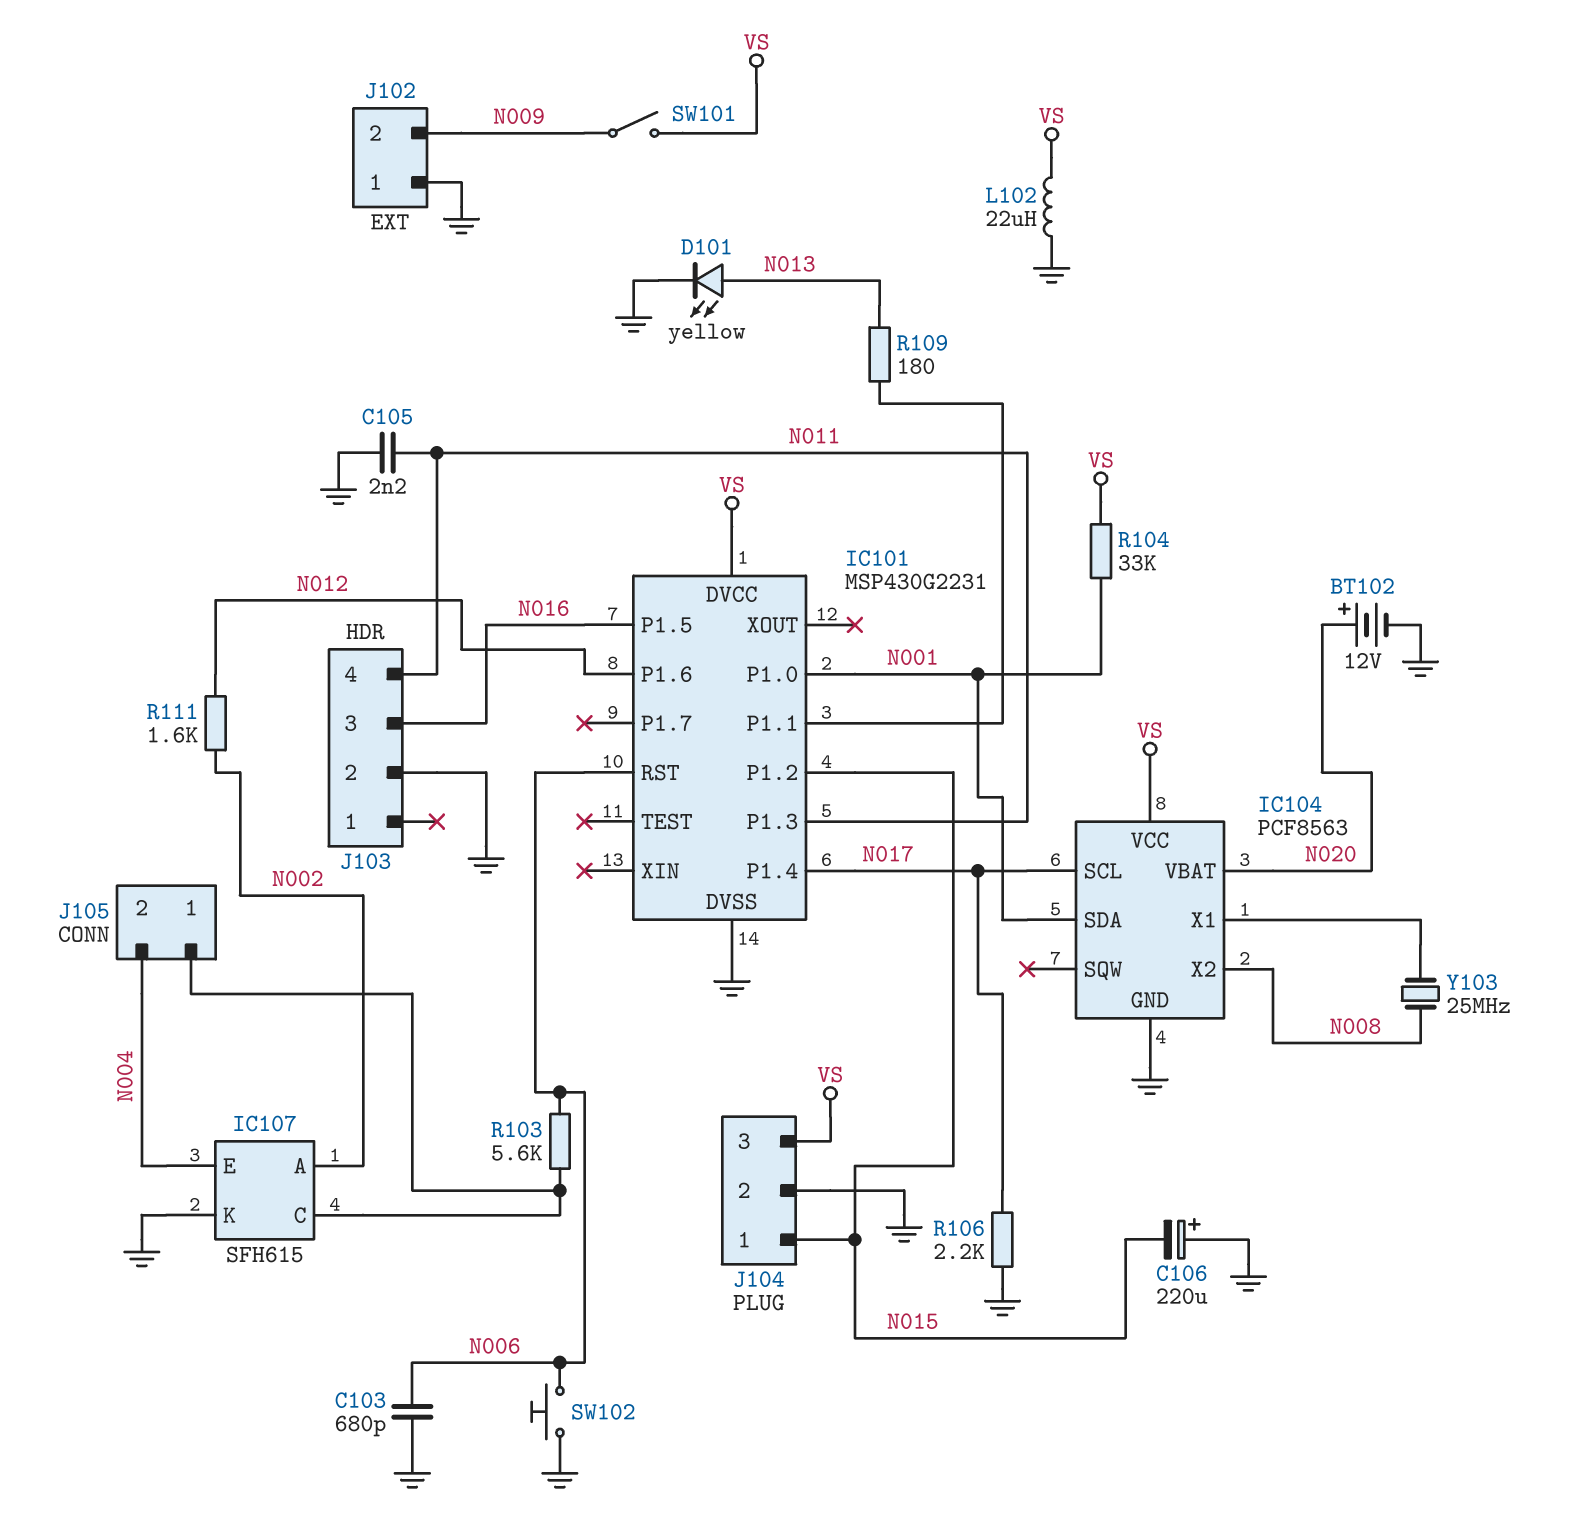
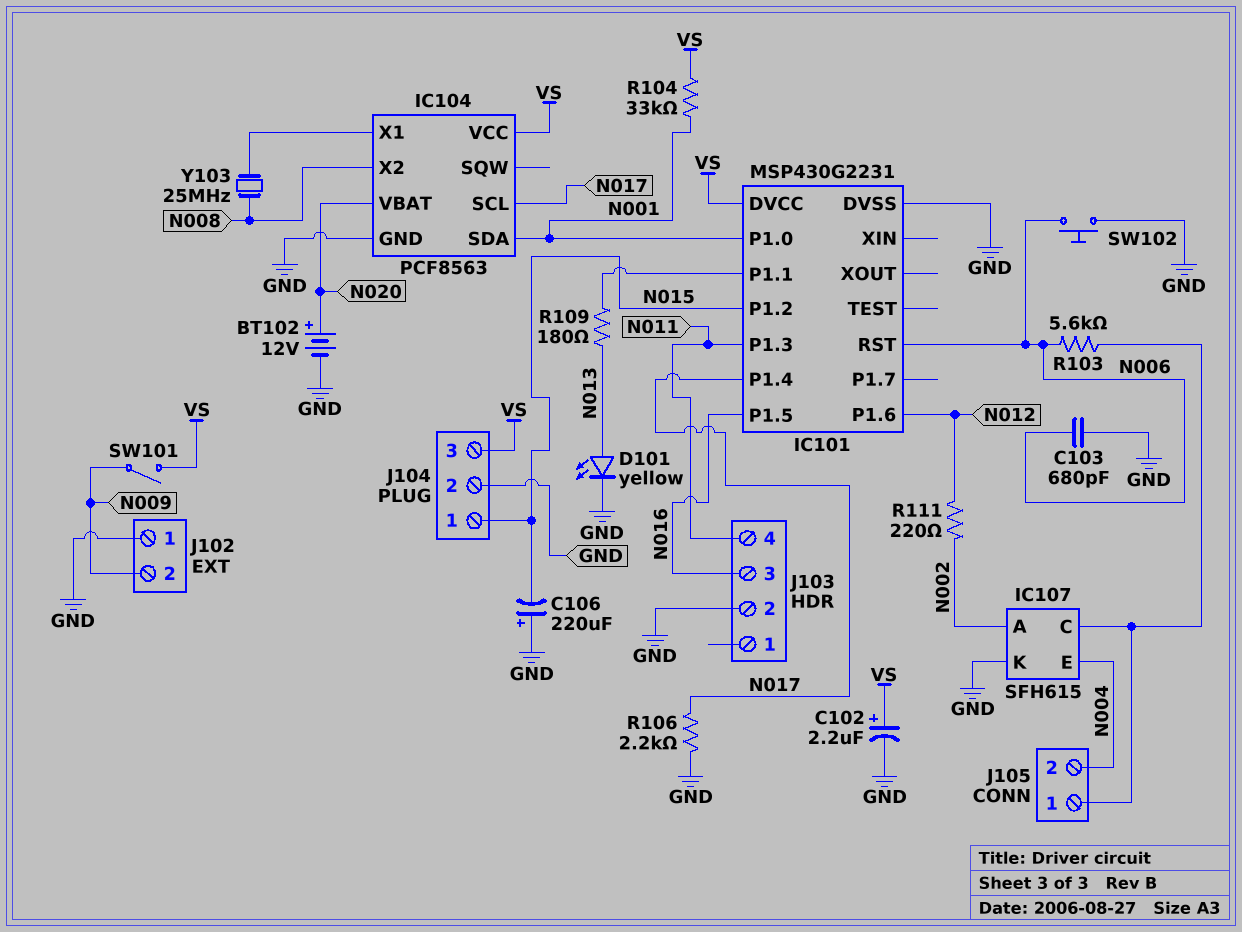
C102: none -> 2.2uF (plus VS, minus GND)
C105: 2.2nF (GND, N011) -> none
L102: 22uH (GND, VS) -> none
R111: 1.6k (N002, N012) -> 220 (N002, N012)

